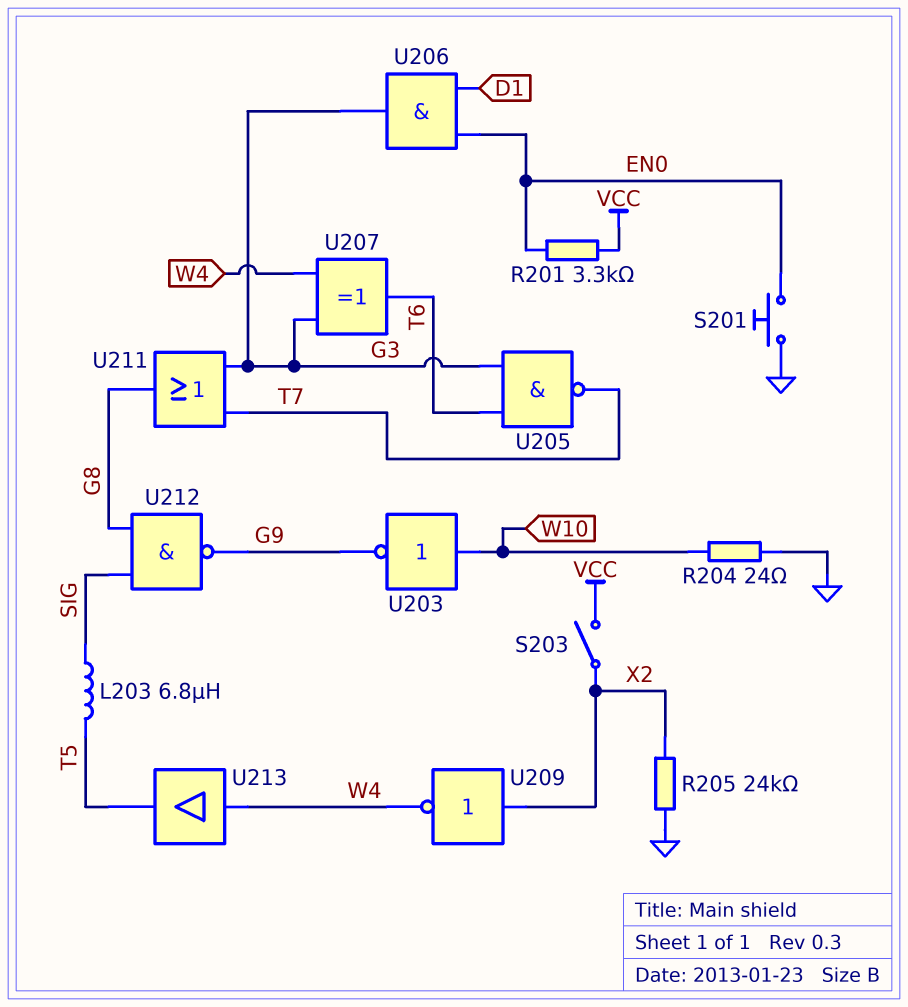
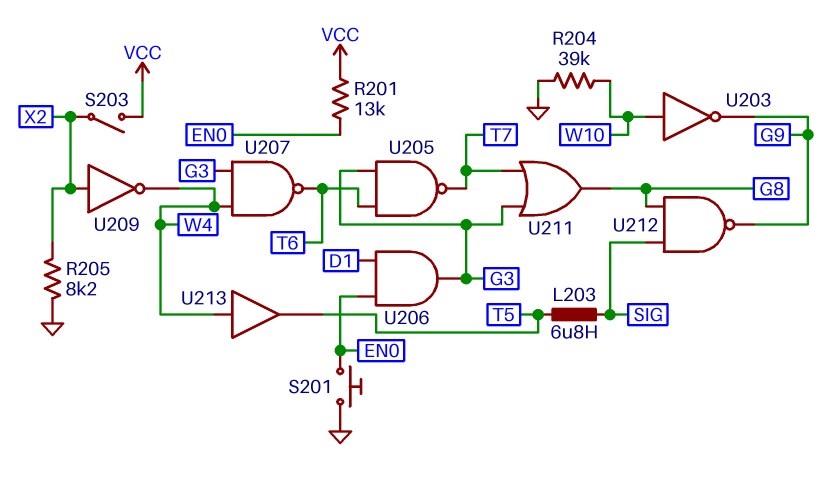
R201: 3.3k (EN0, VCC) -> 13k (EN0, VCC)
R204: 24 (GND, W10) -> 39k (GND, W10)
R205: 24k (GND, X2) -> 8.2k (GND, X2)
U207: XOR (in G3, in W4, out T6) -> NAND (in G3, in W4, out T6)

